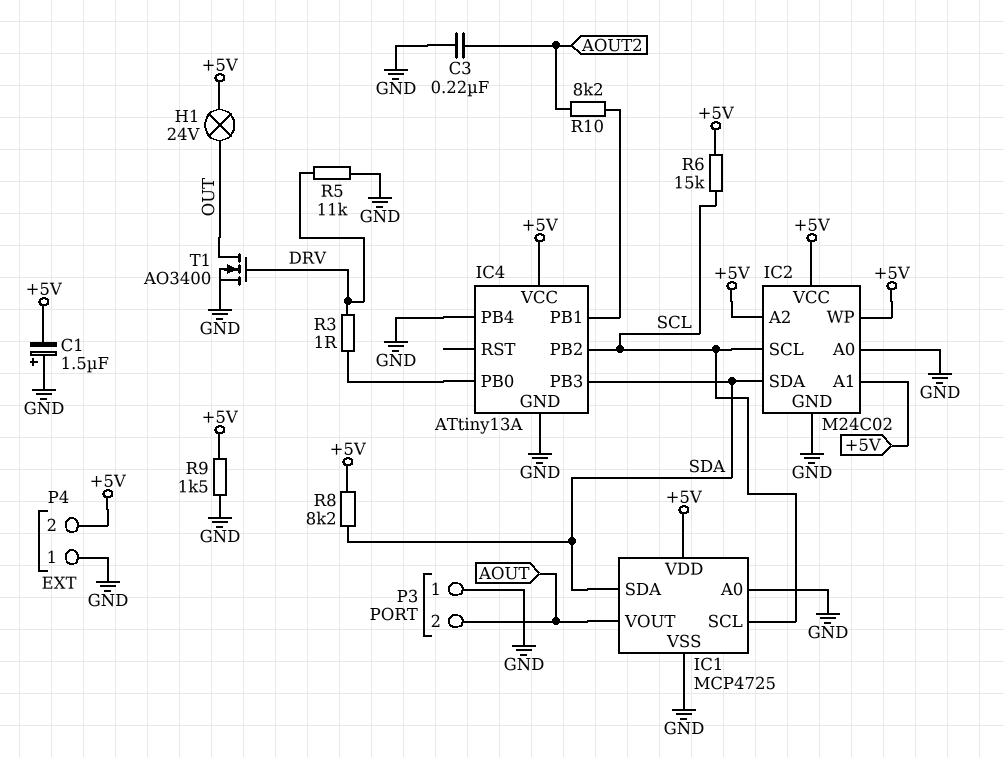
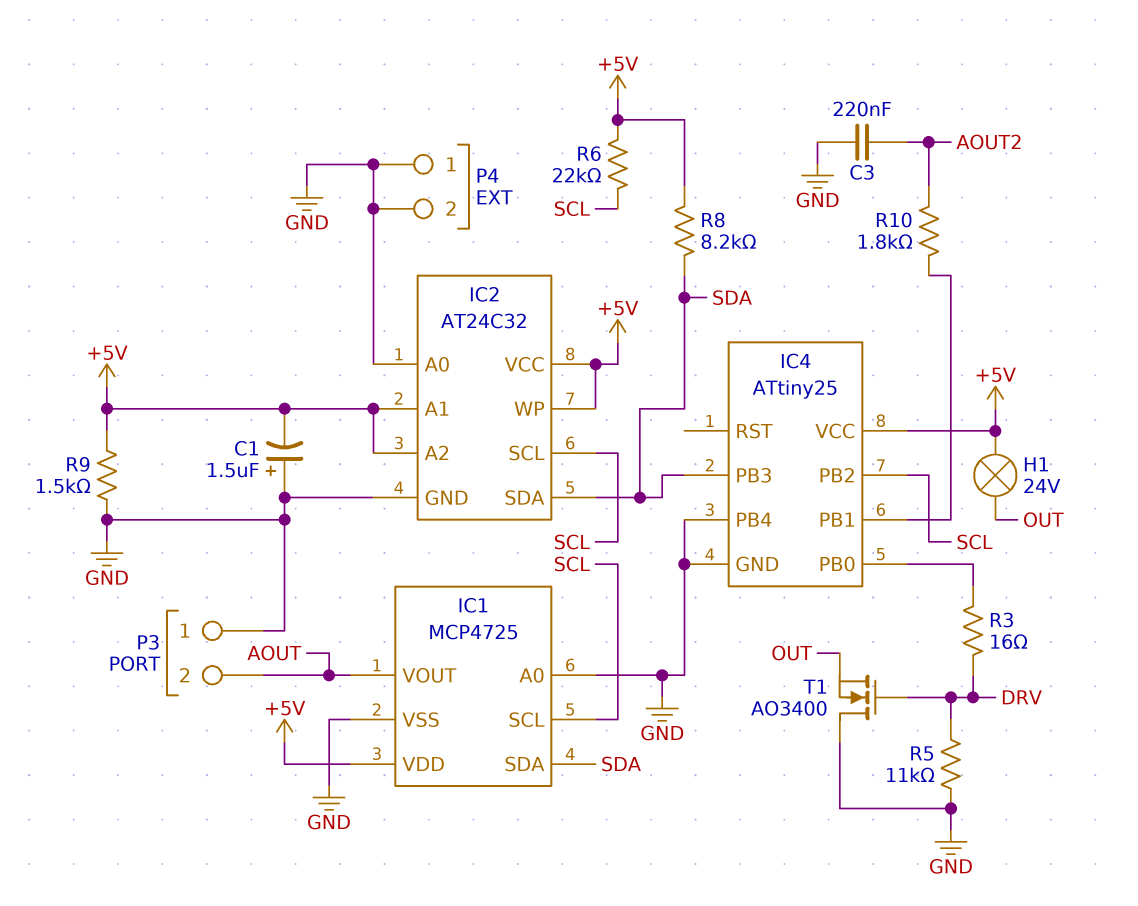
IC2: M24C02 -> AT24C32
IC4: ATtiny13A -> ATtiny25
P4 pin 2: +5V -> GND
R3: 1 (DRV, IC4/PB0) -> 16 (DRV, IC4/PB0)
R6: 15k (+5V, SCL) -> 22k (+5V, SCL)
R10: 8.2k (AOUT2, IC4/PB1) -> 1.8k (AOUT2, IC4/PB1)
T1: NMOS AO3400 (G DRV, D OUT, S GND) -> NMOS AO3400 (G DRV, D GND, S OUT)

